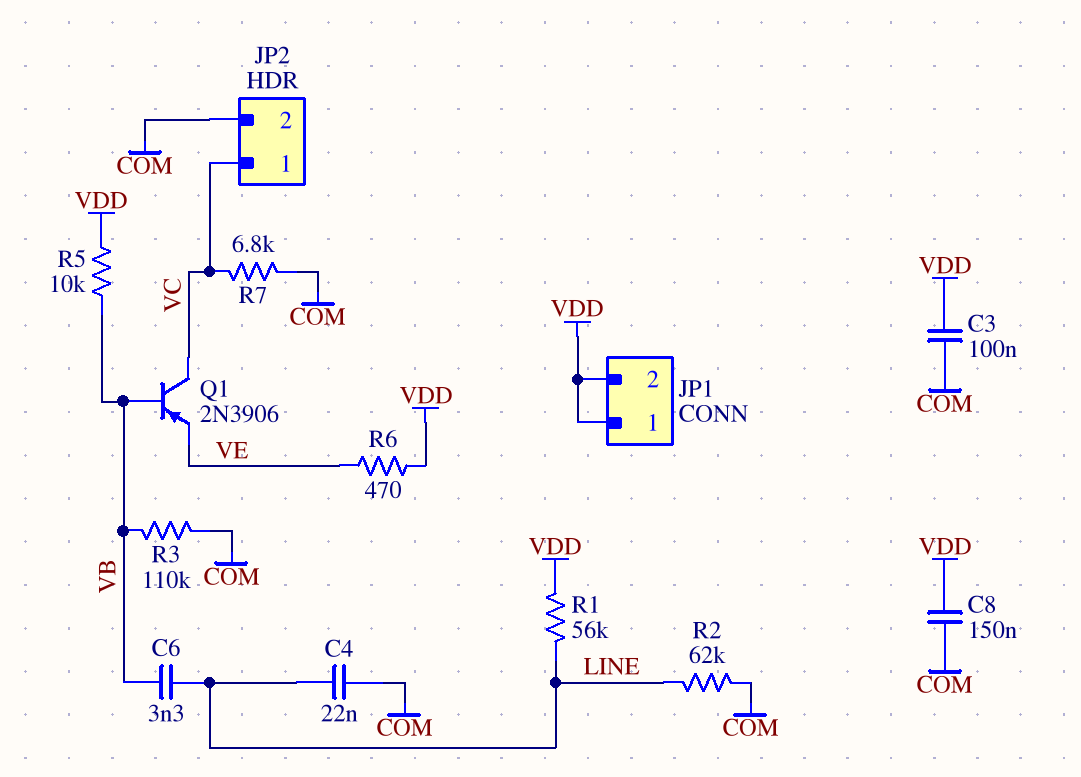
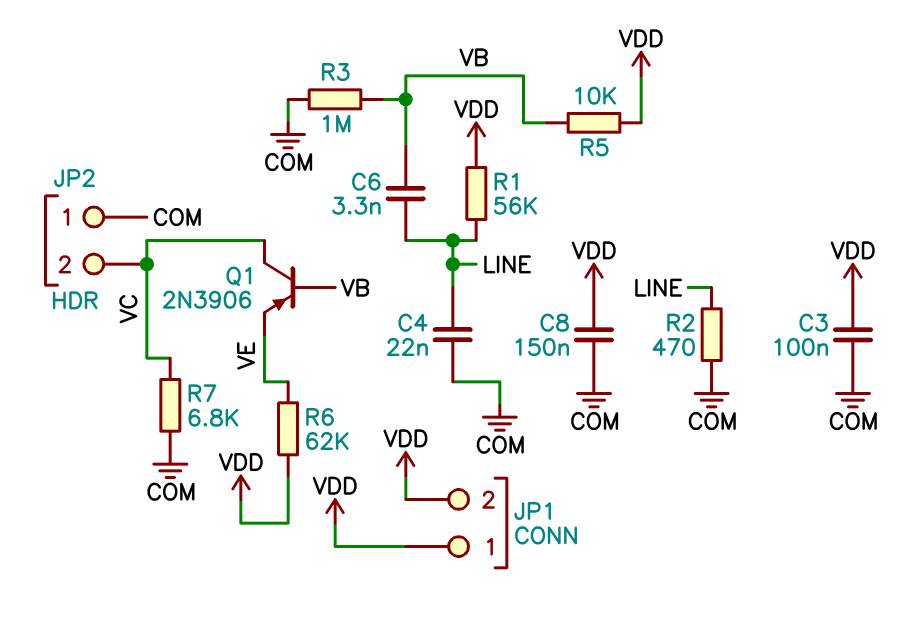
JP2 pin 1: VC -> COM
JP2 pin 2: COM -> VC
R2: 62k (COM, LINE) -> 470 (COM, LINE)
R3: 110k (COM, VB) -> 1M (COM, VB)
R6: 470 (VDD, VE) -> 62k (VDD, VE)

